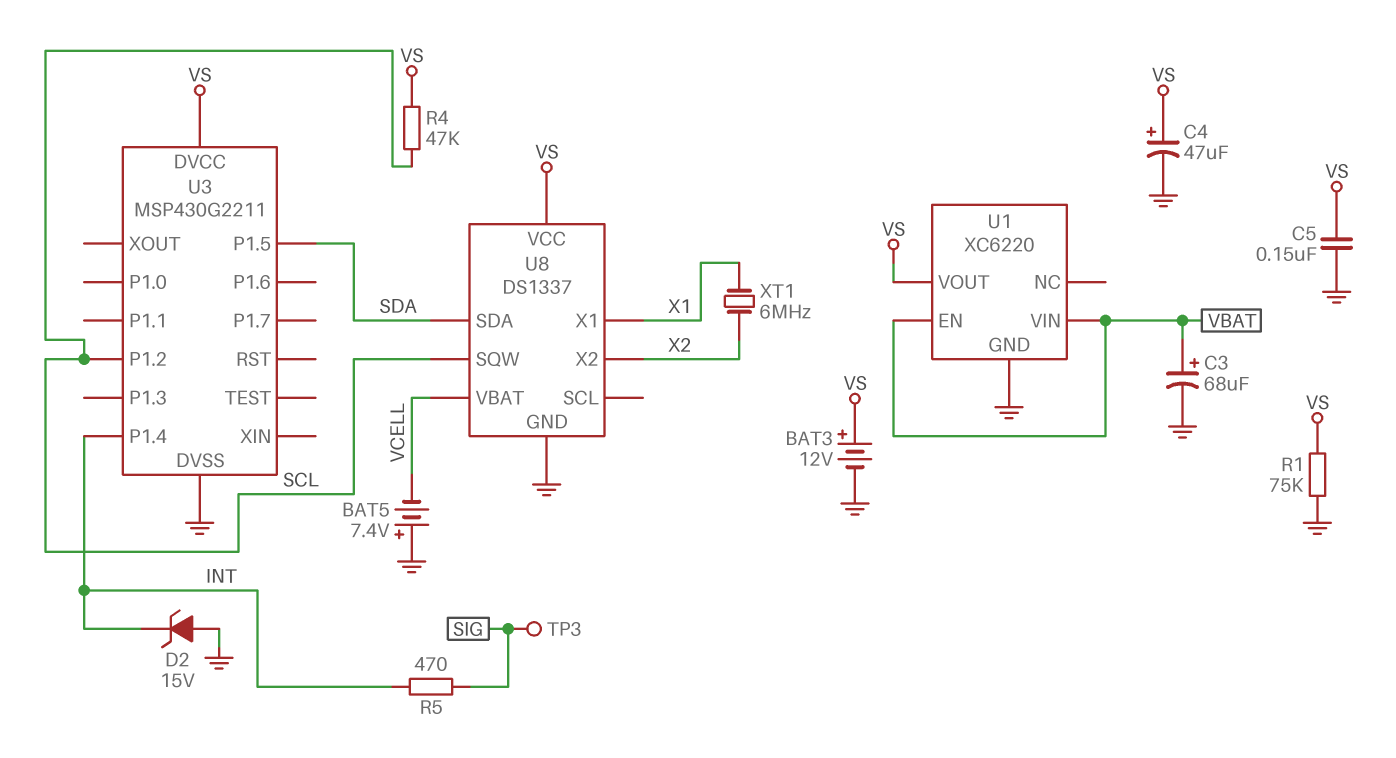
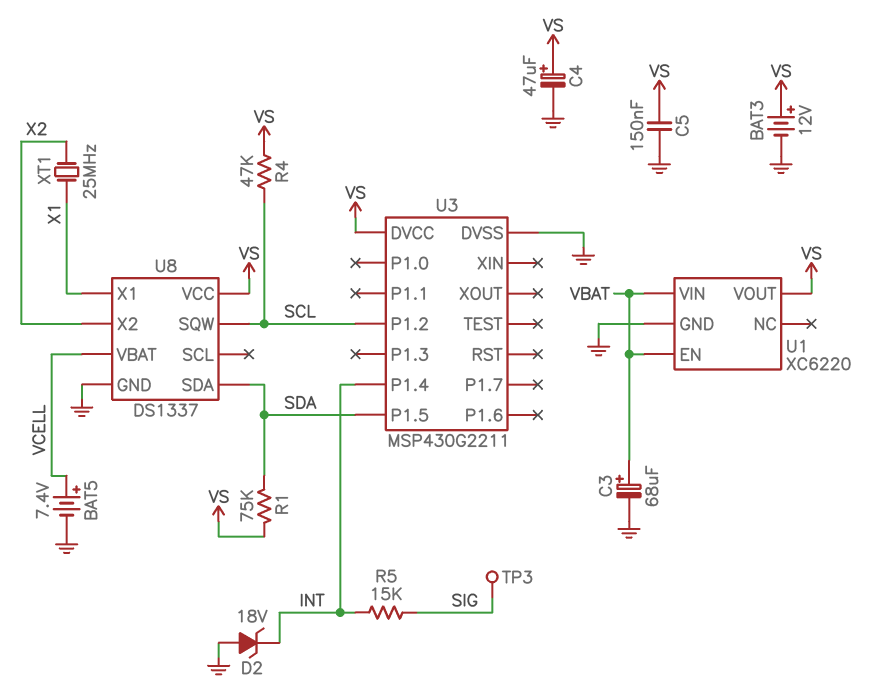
BAT5: 7.4V (plus GND, minus VCELL) -> 7.4V (plus VCELL, minus GND)
D2: zener 15V (A GND, K INT) -> zener 18V (A GND, K INT)
R1: 75k (GND, VS) -> 75k (SDA, VS)
R5: 470 (INT, SIG) -> 15k (INT, SIG)
XT1: 6MHz (X1, X2) -> 25MHz (X1, X2)

